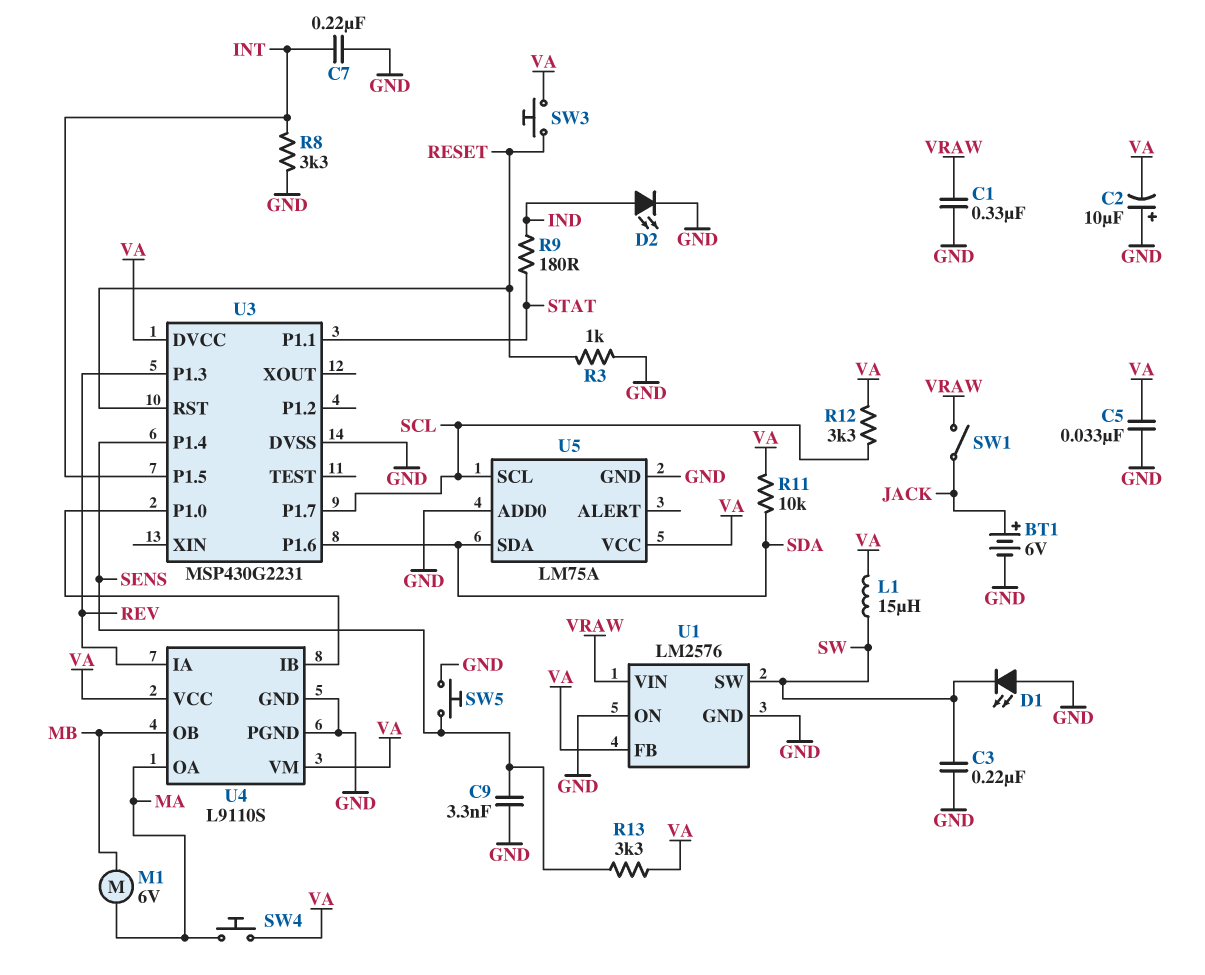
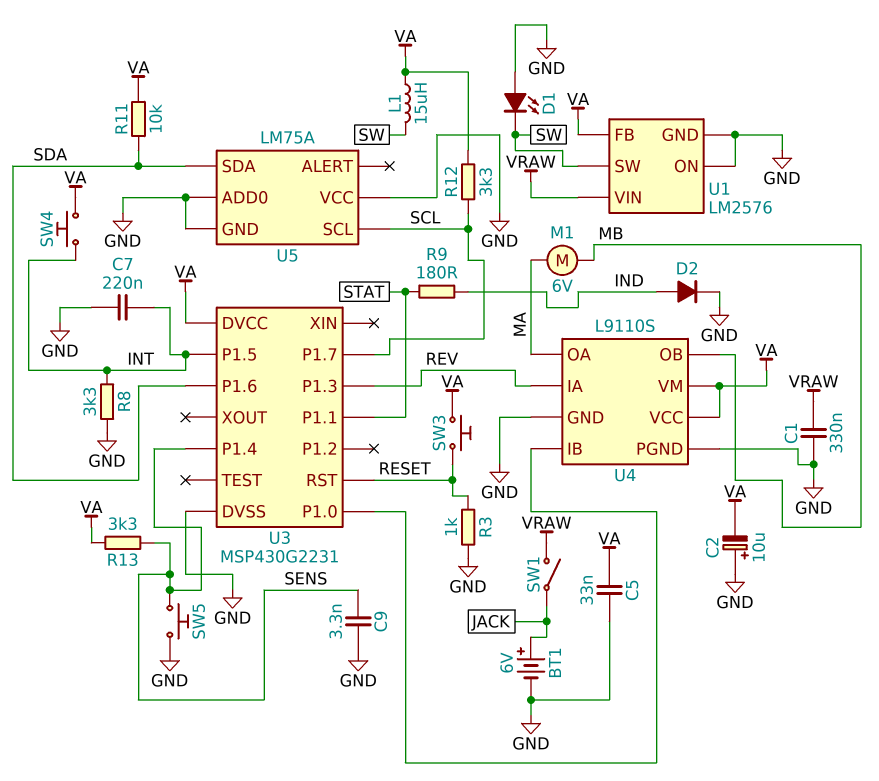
C3: 220nF (GND, SW) -> none
D2: LED (A IND, K GND) -> diode (A IND, K GND)
SW4: button (MA, VA) -> button (INT, VA)
U5 pin VCC: VA -> GND

